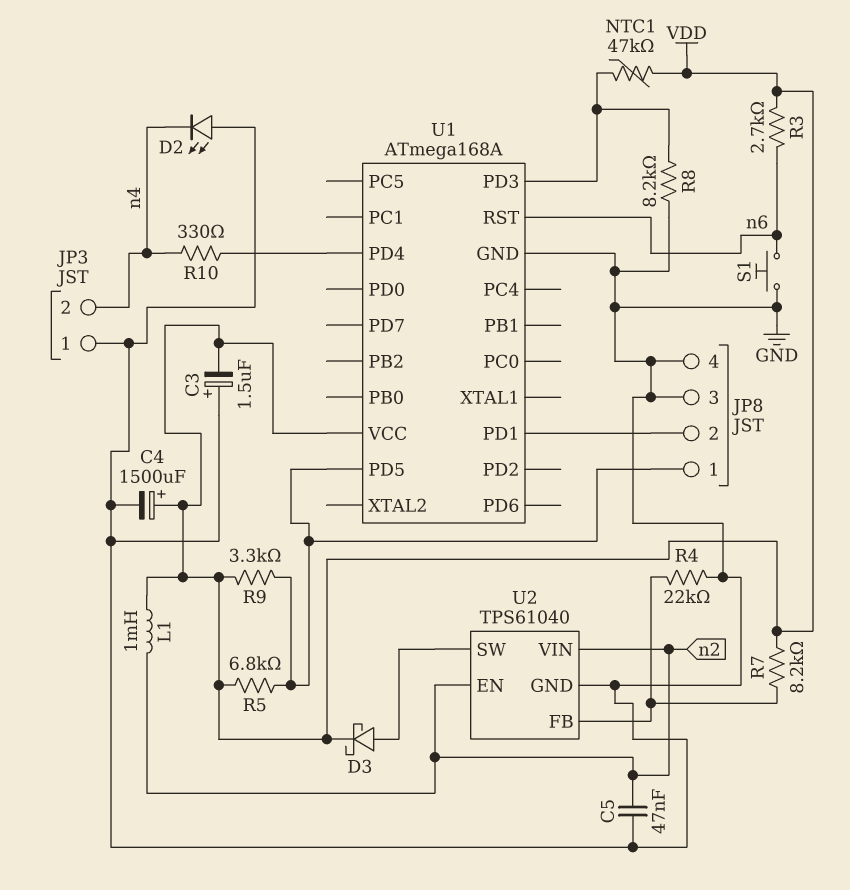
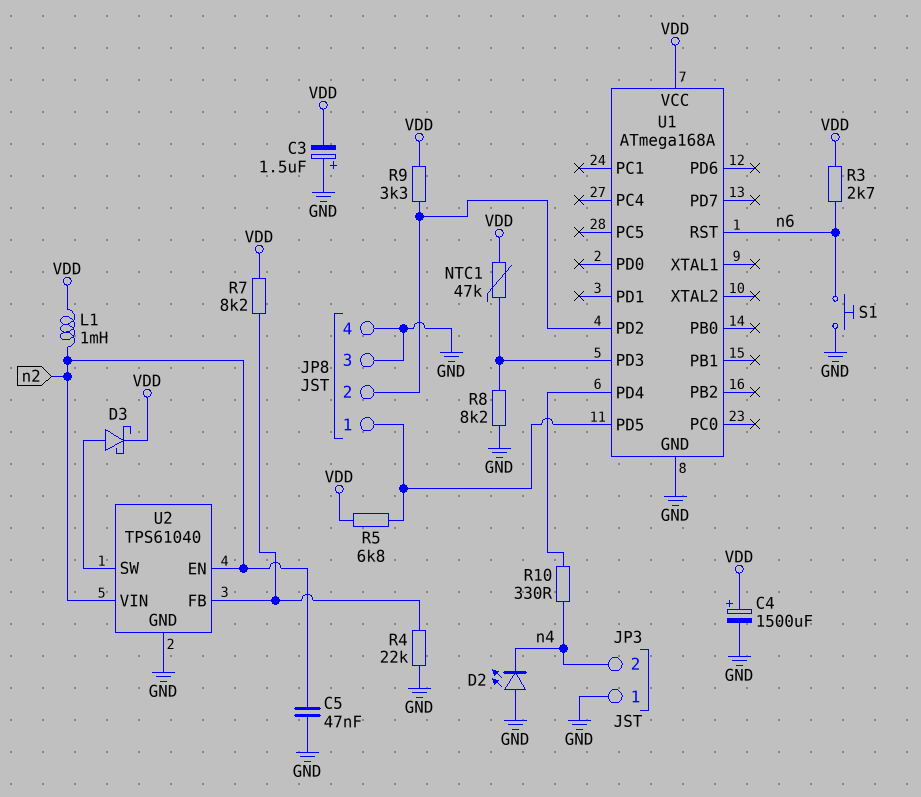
R9: 3.3k (JP8/1, VDD) -> 3.3k (JP8/2, VDD)
U1 pin PD1: JP8/2 -> none
U1 pin PD2: none -> JP8/2

